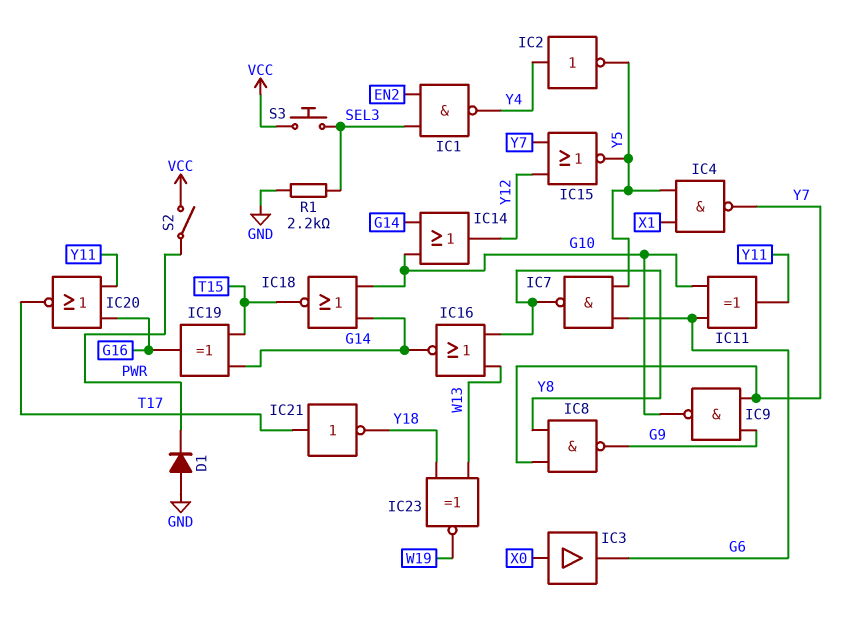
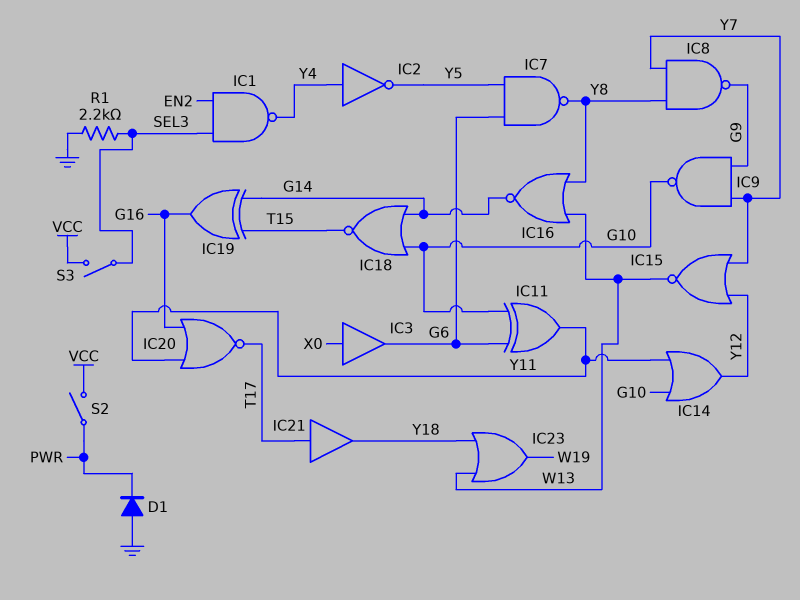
IC4: NAND (in X1, in Y5, out Y7) -> none
IC14: OR (in G10, in G14, out Y12) -> OR (in G10, in Y11, out Y12)
IC15: NOR (in Y7, in Y12, out Y5) -> NOR (in Y7, in Y12, out W13)
IC21: NOT (in T17, out Y18) -> buffer (in T17, out Y18)
IC23: XNOR (in W13, in Y18, out W19) -> OR (in W13, in Y18, out W19)
S3: button (SEL3, VCC) -> switch (SEL3, VCC)

